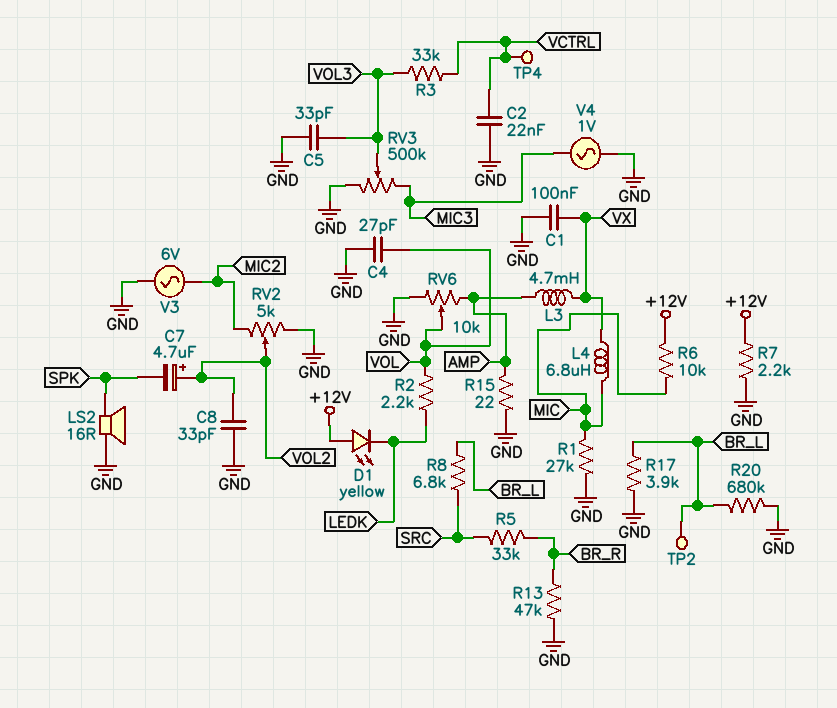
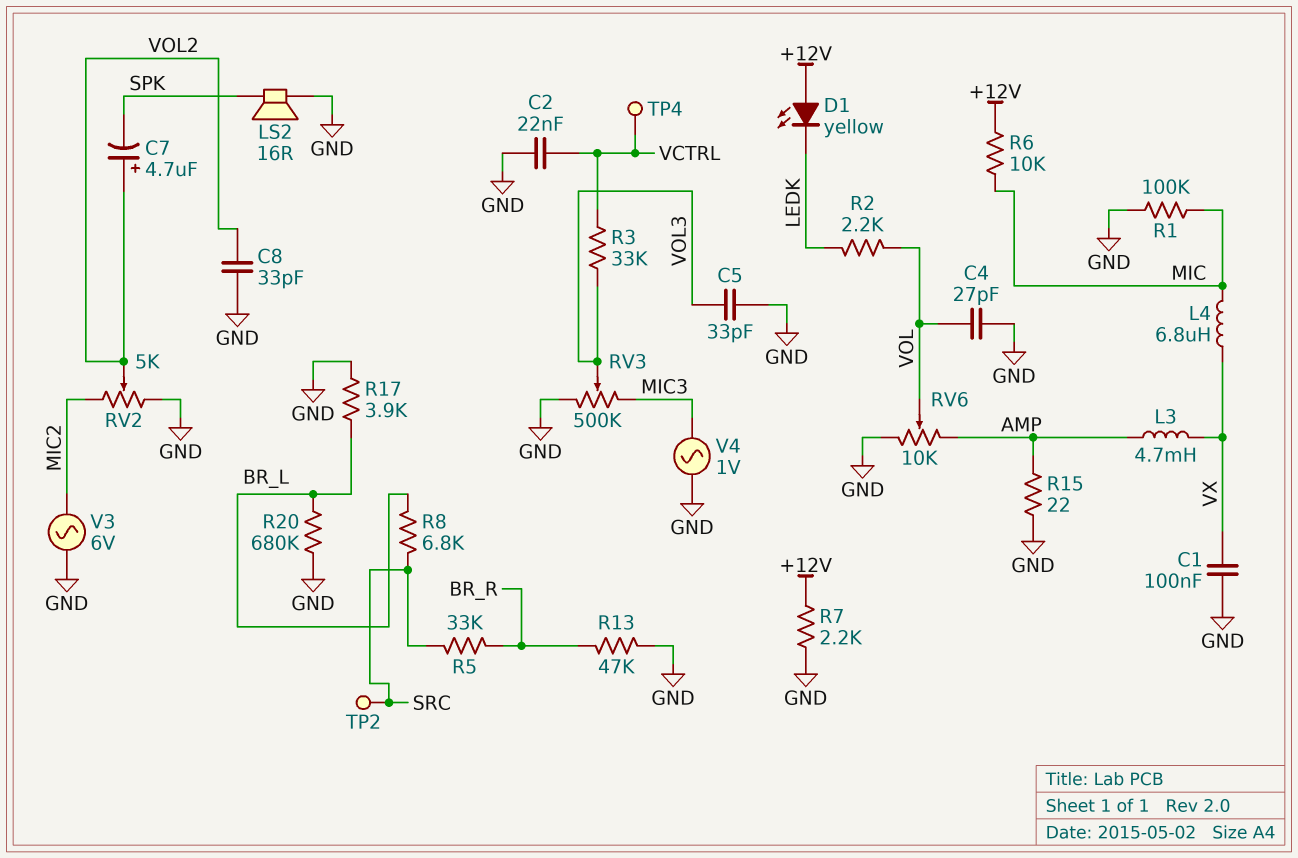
R1: 27k (GND, MIC) -> 100k (GND, MIC)
TP2: test point (BR_L) -> test point (SRC)

